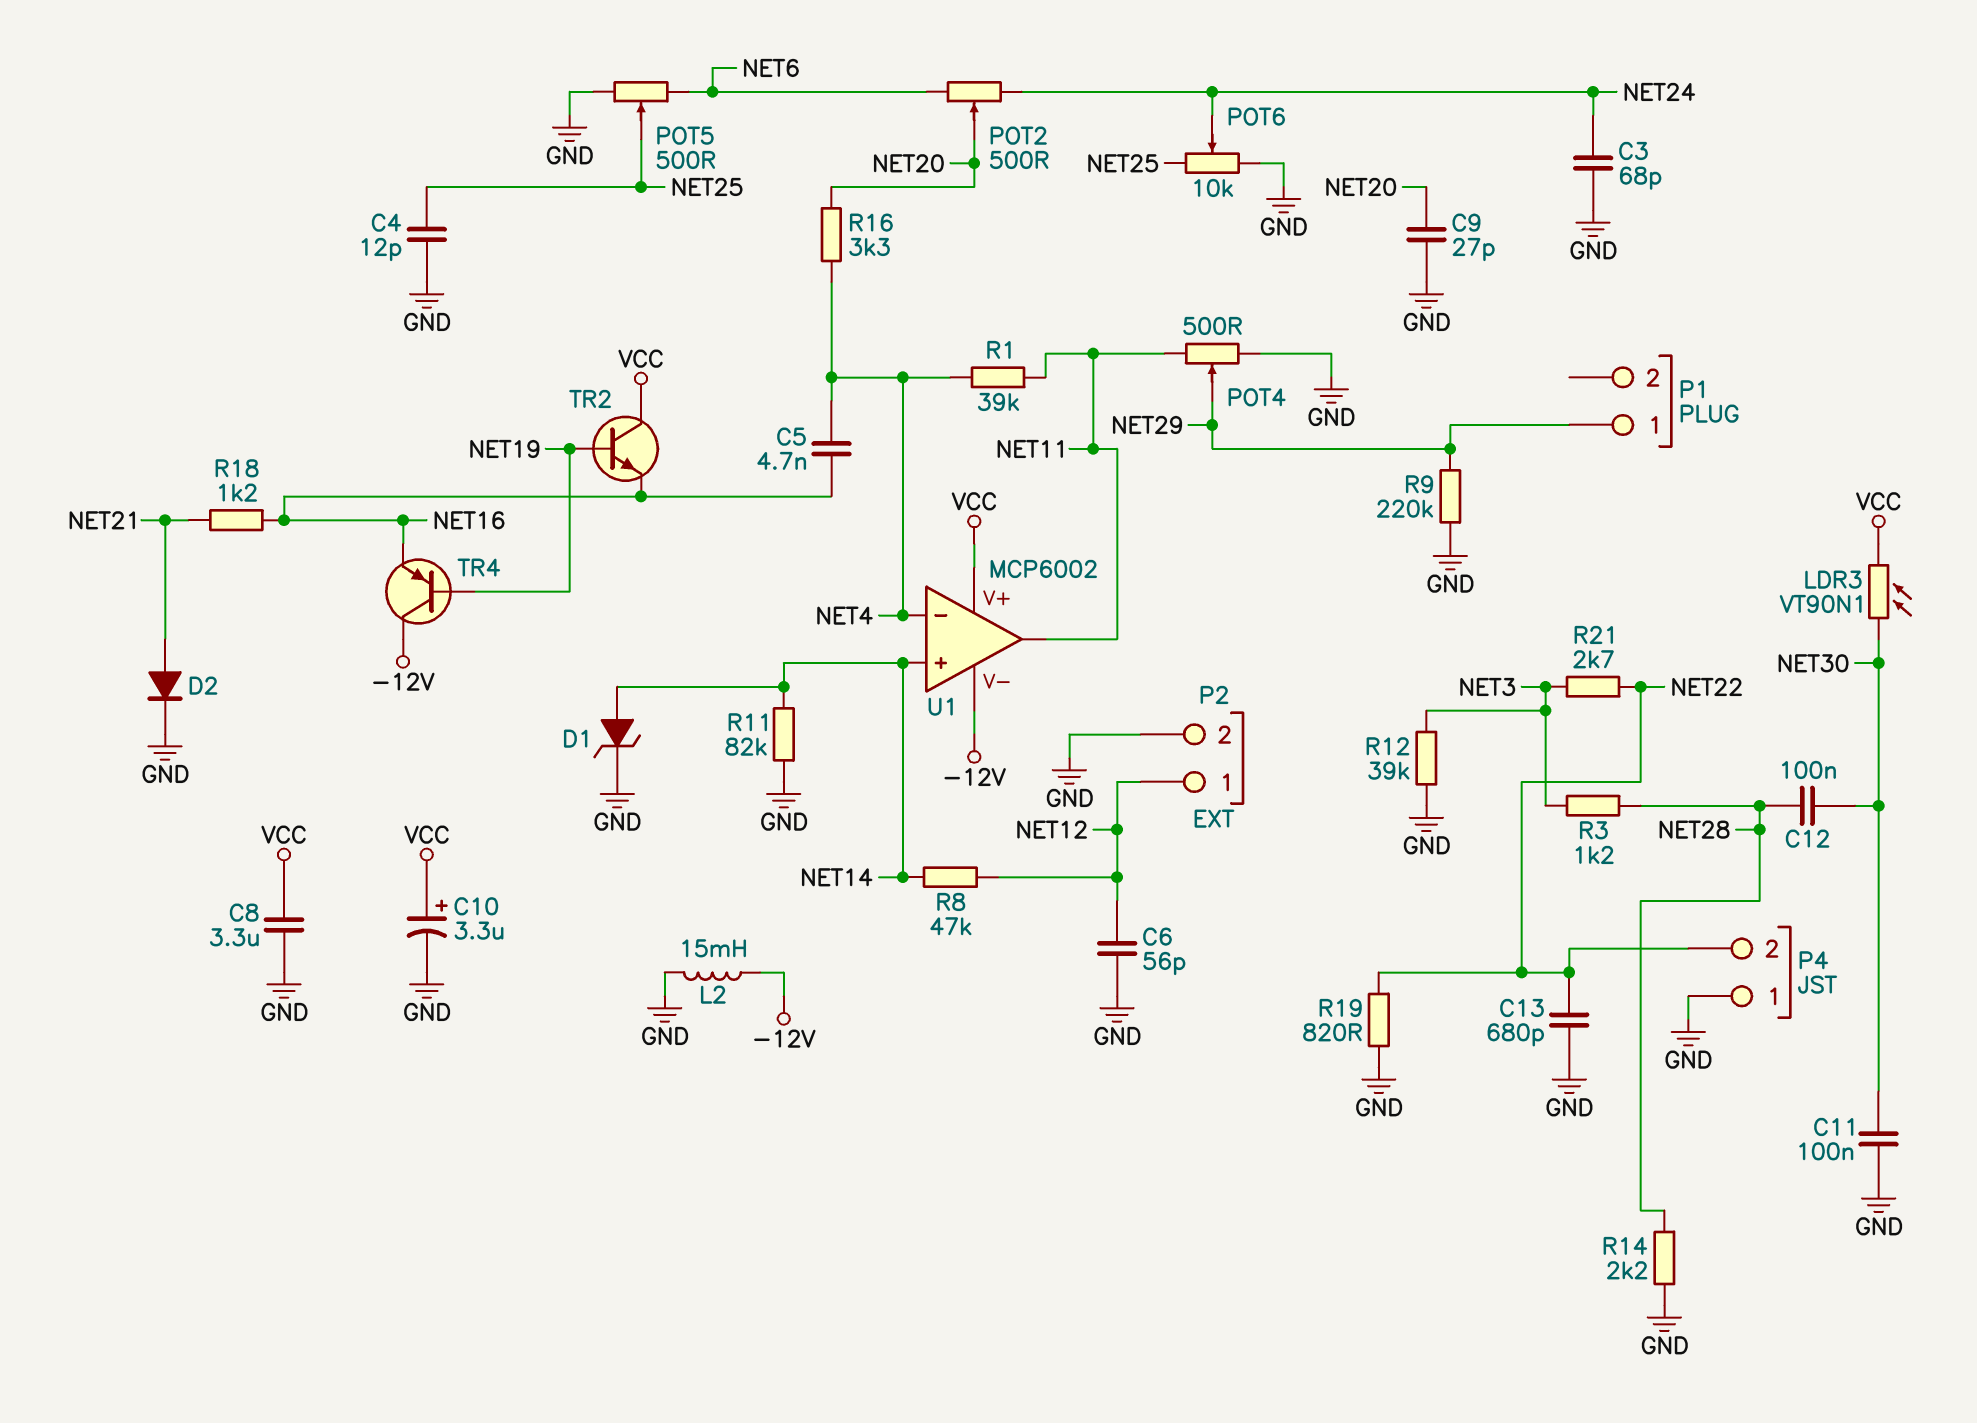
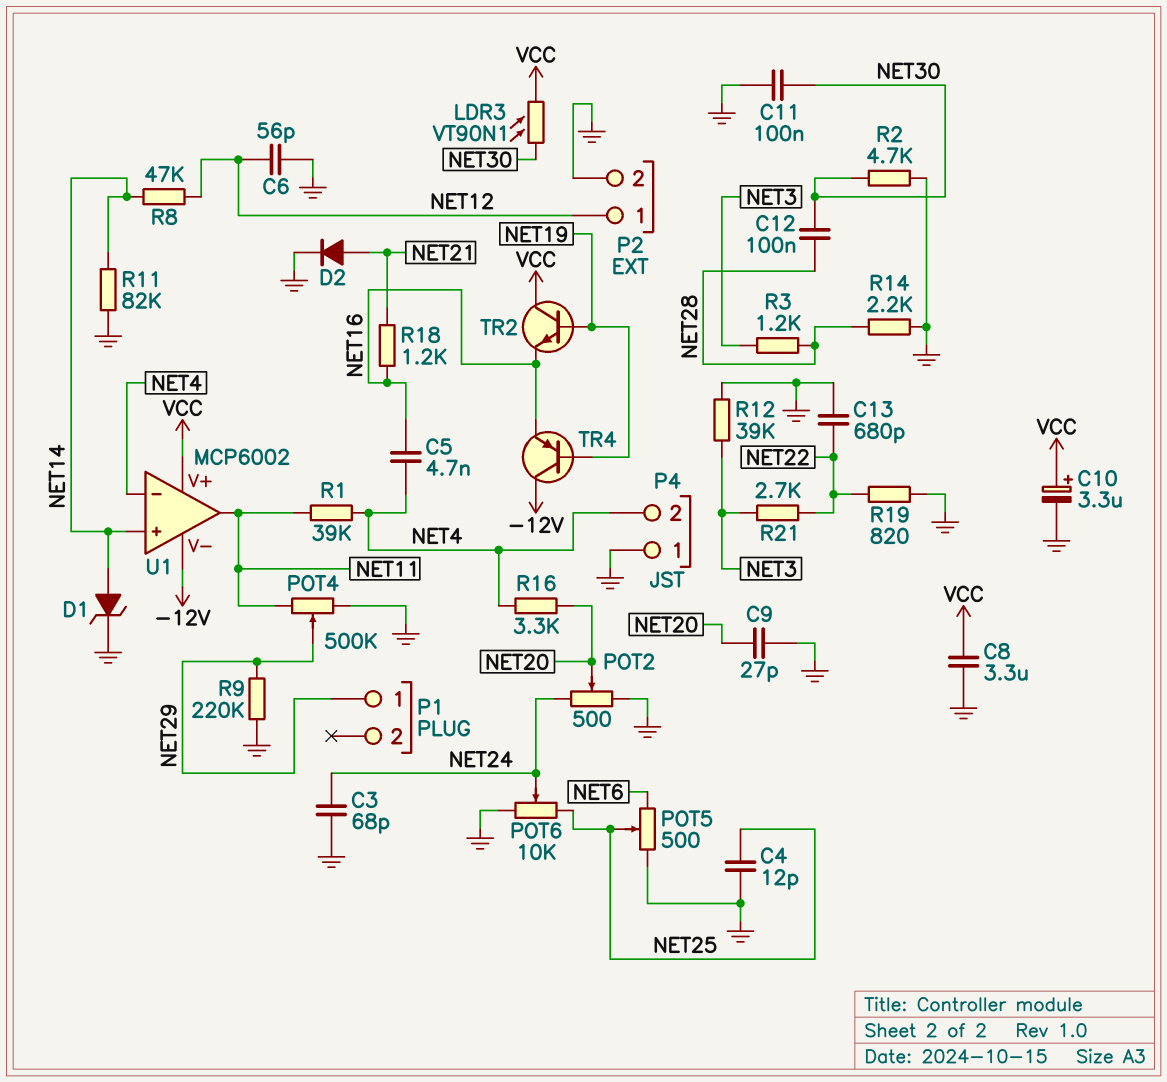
L2: 15mH (-12V, GND) -> none
P4 pin 2: NET22 -> NET4
POT2: 500 (NET6, NET24, wiper NET20) -> 500 (GND, NET24, wiper NET20)
POT4: 500 (GND, NET11, wiper NET29) -> 500k (GND, NET11, wiper NET29)
R2: none -> 4.7k (GND, NET30)

